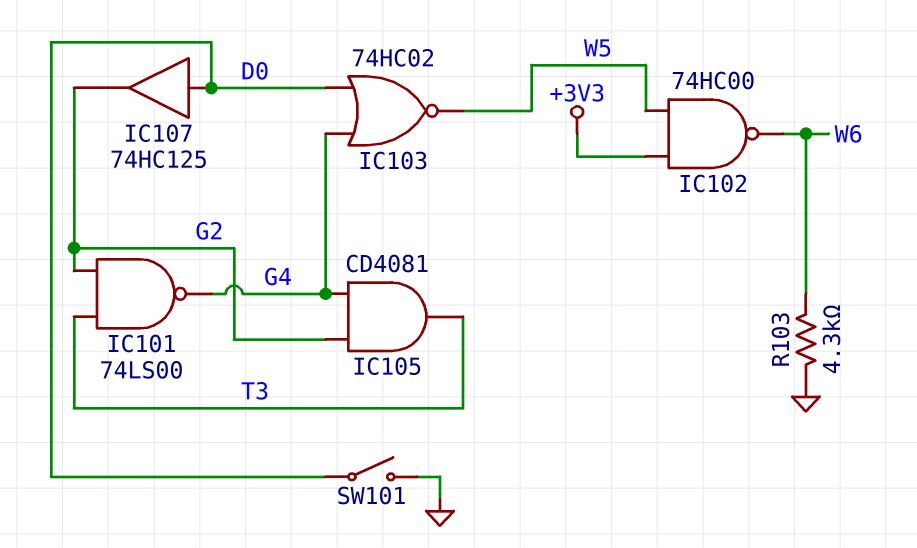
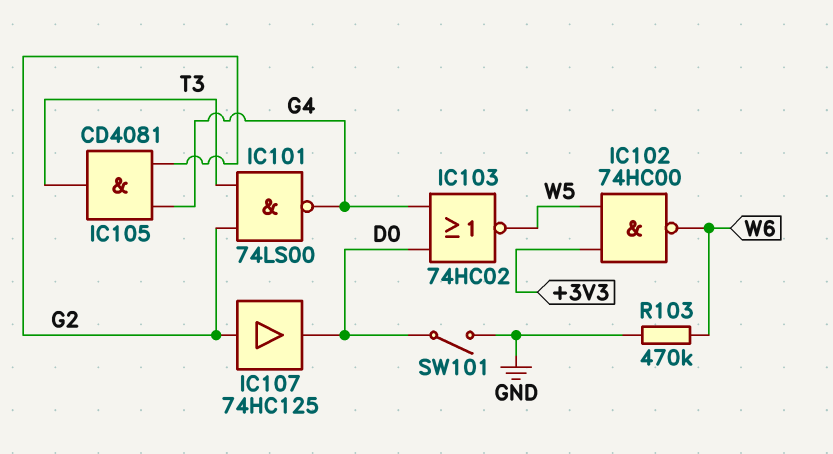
IC107: buffer 74HC125 (in D0, out G2) -> buffer 74HC125 (in G2, out D0)
R103: 4.3k (GND, W6) -> 470k (GND, W6)

